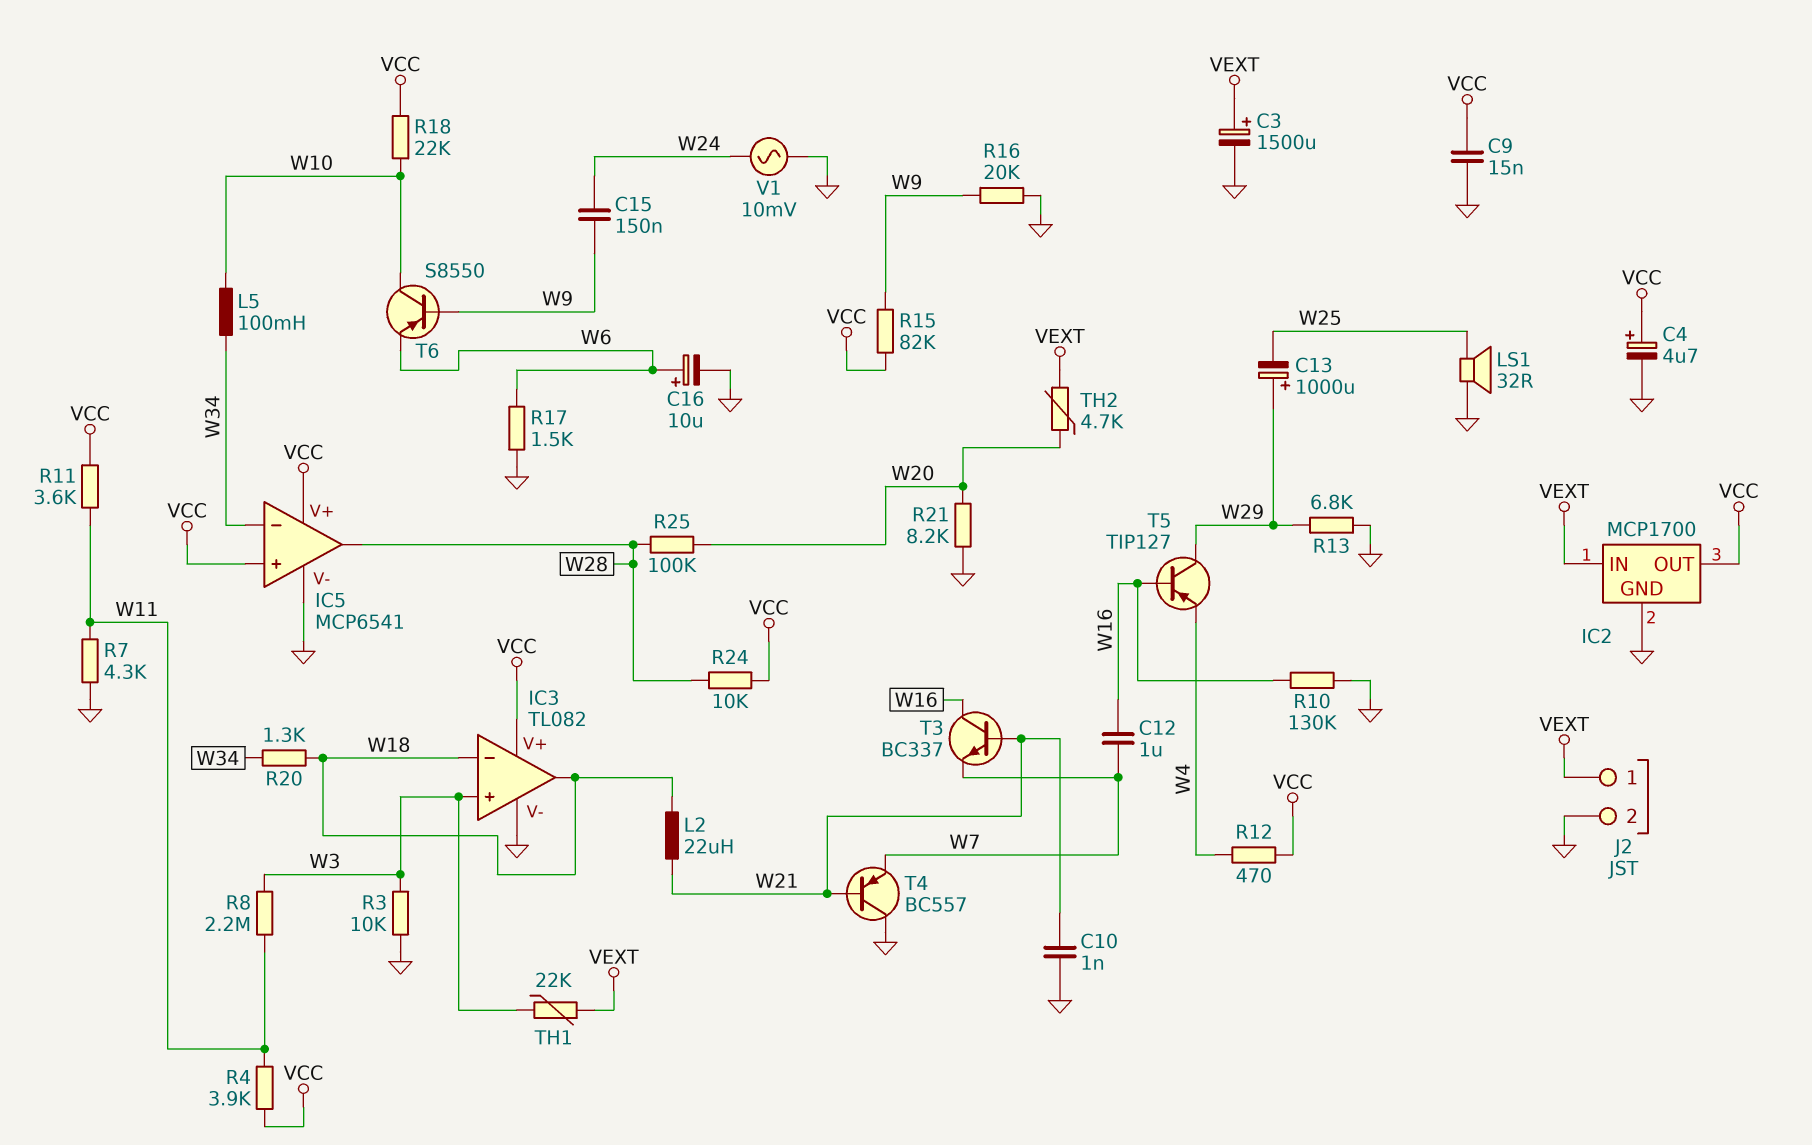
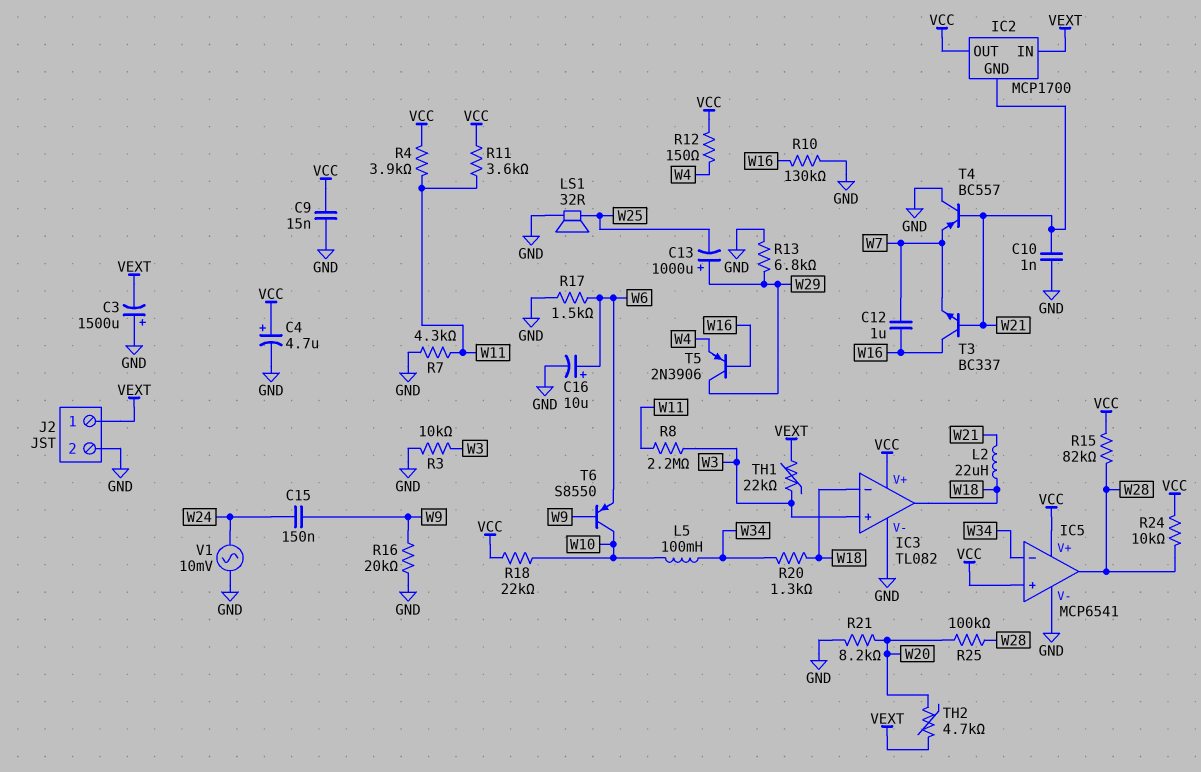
C3: 1500uF (plus VEXT, minus GND) -> 1500uF (plus GND, minus VEXT)
IC2 pin GND: GND -> W21
R12: 470 (VCC, W4) -> 150 (VCC, W4)
R15: 82k (VCC, W9) -> 82k (VCC, W28)
T5: PNP TIP127 (B W16, C W29, E W4) -> PNP 2N3906 (B W16, C W29, E W4)

